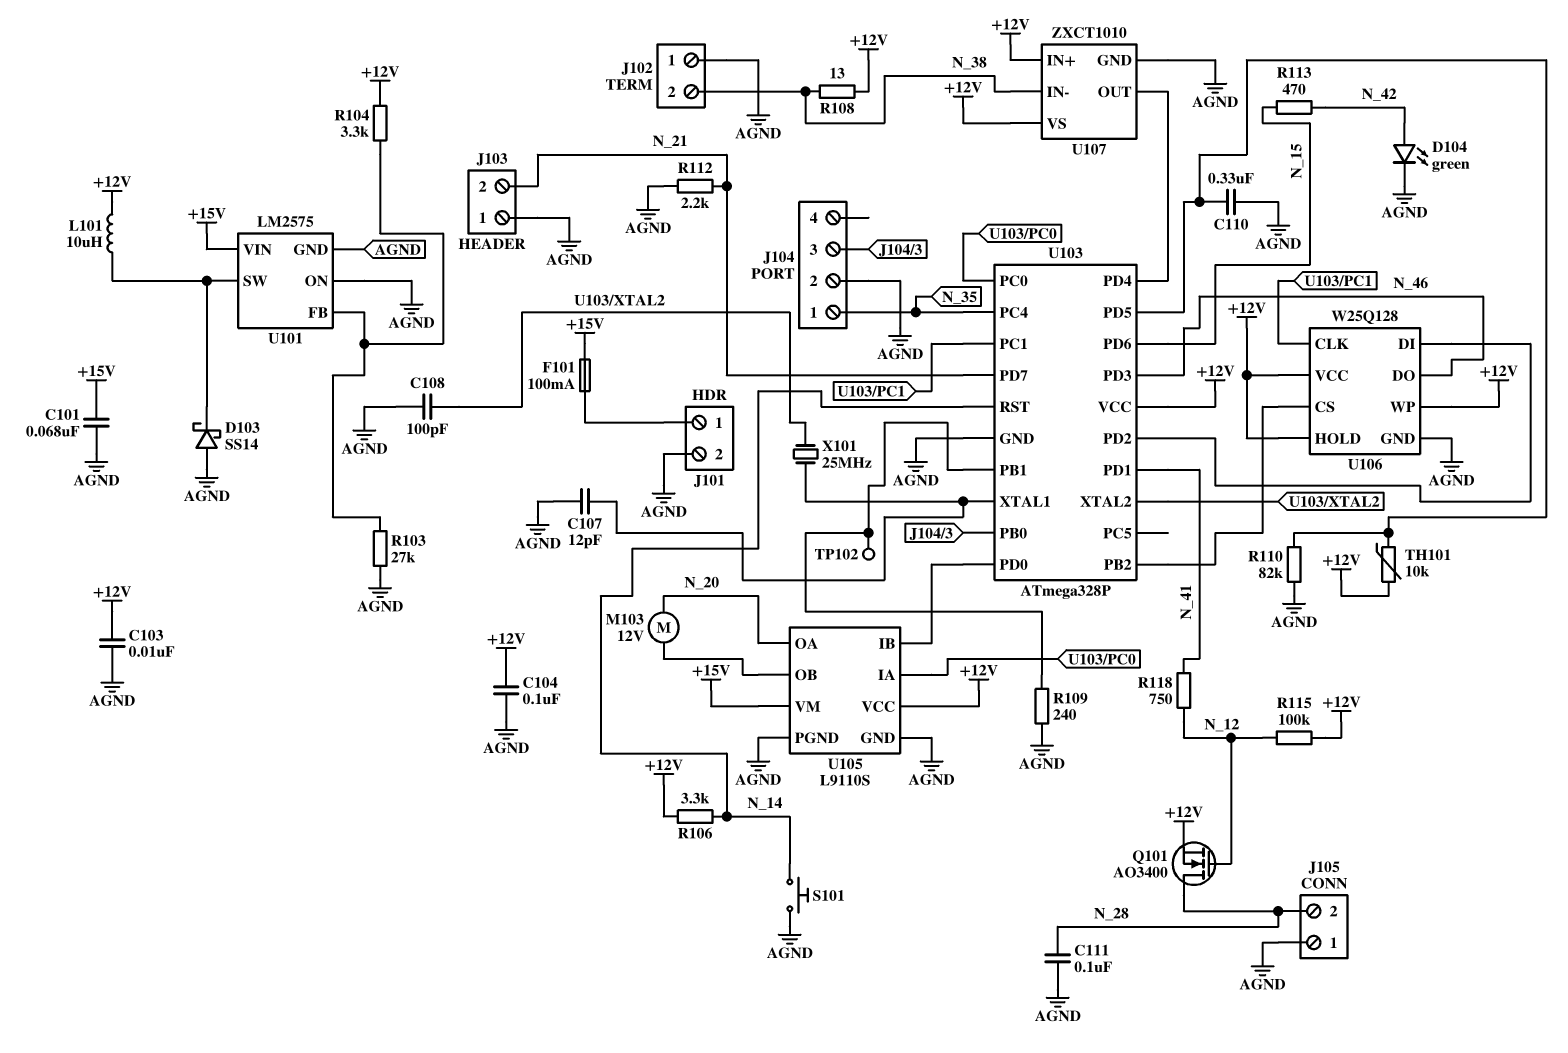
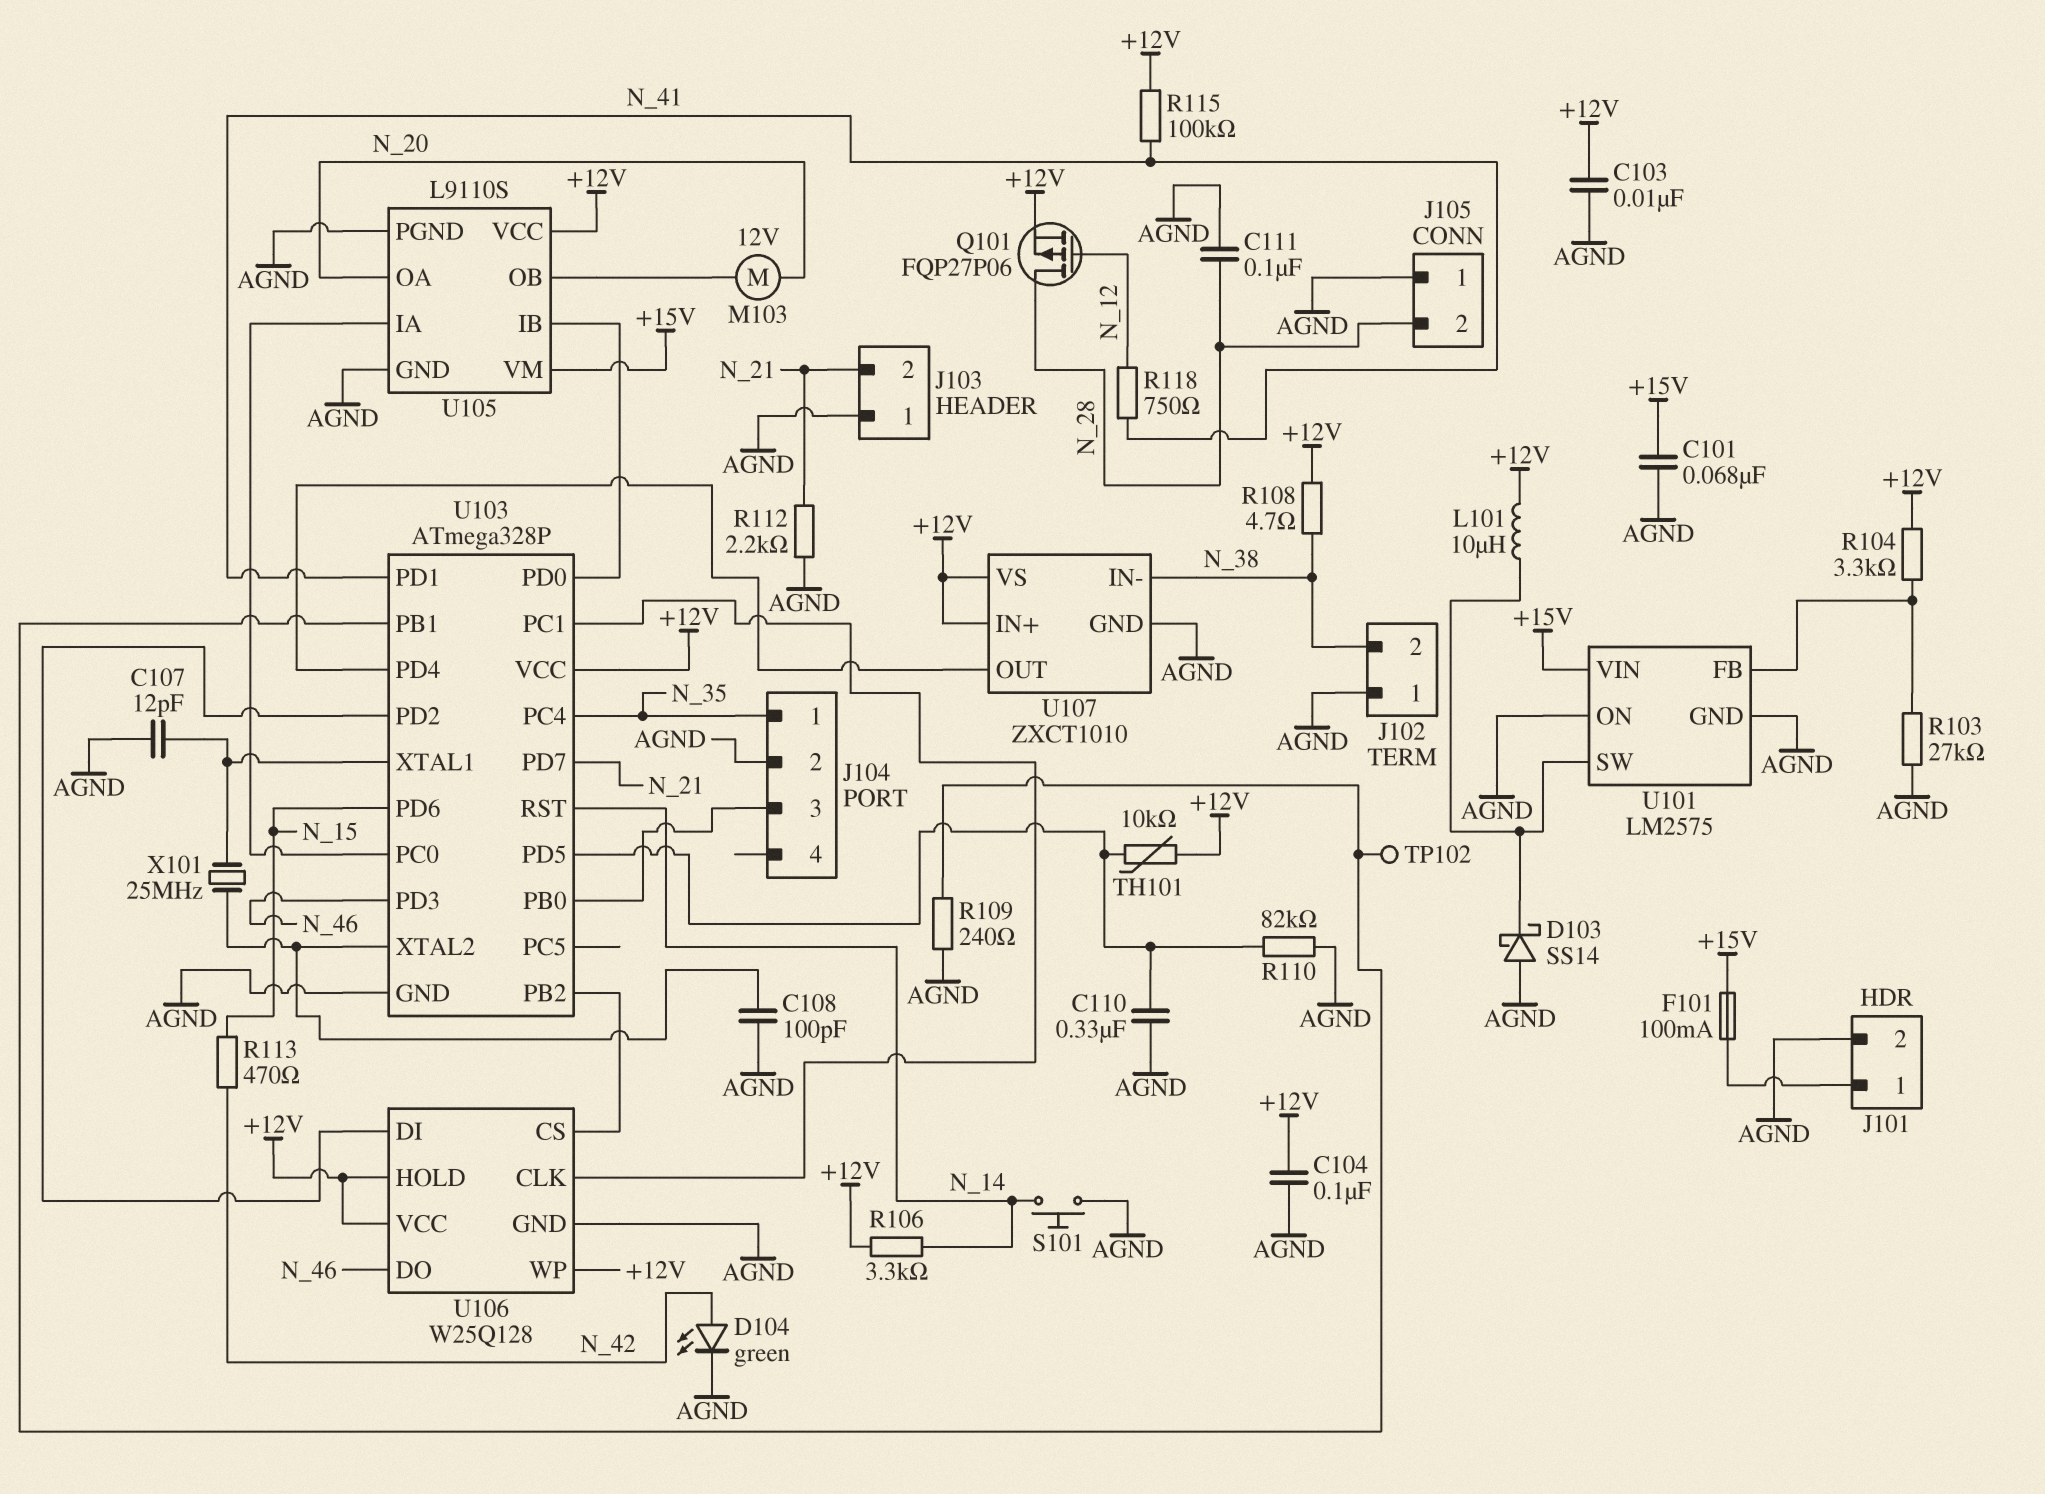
Q101: NMOS AO3400 (G N_12, D N_28, S +12V) -> PMOS FQP27P06 (G N_12, D N_28, S +12V)
R108: 13 (+12V, N_38) -> 4.7 (+12V, N_38)
R115: 100k (+12V, N_12) -> 100k (+12V, N_41)

